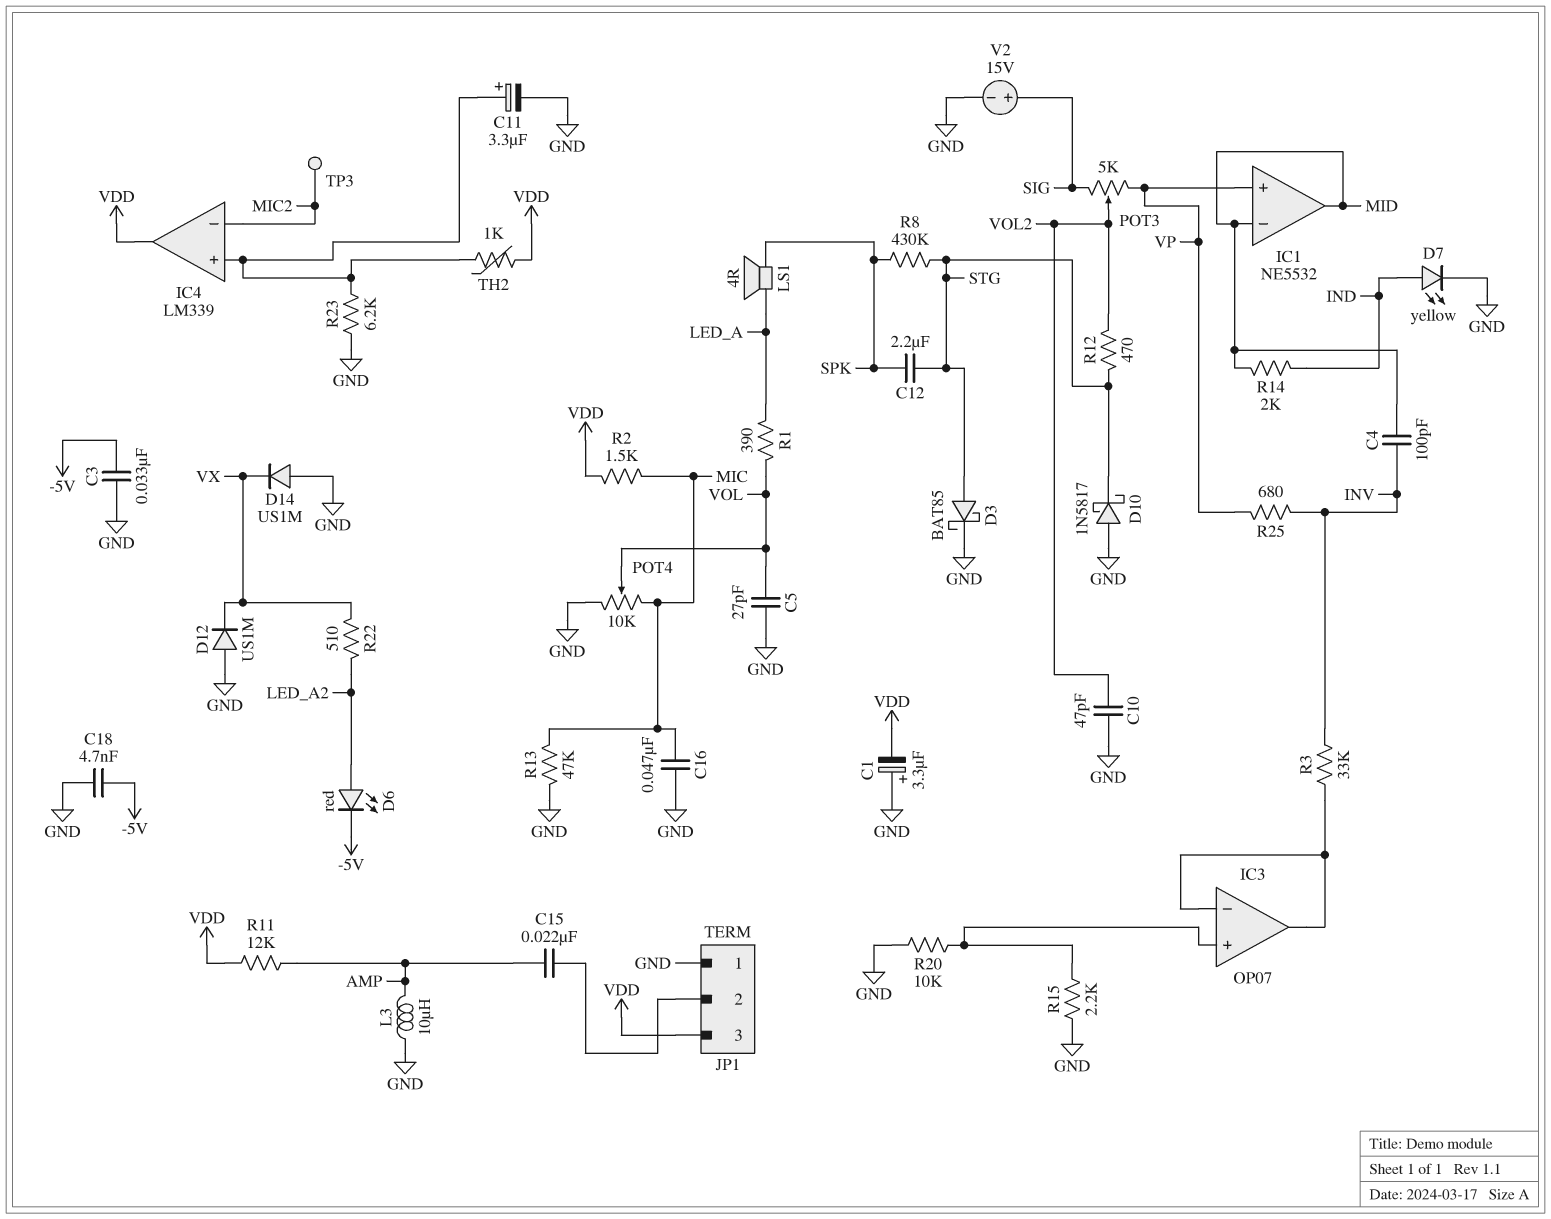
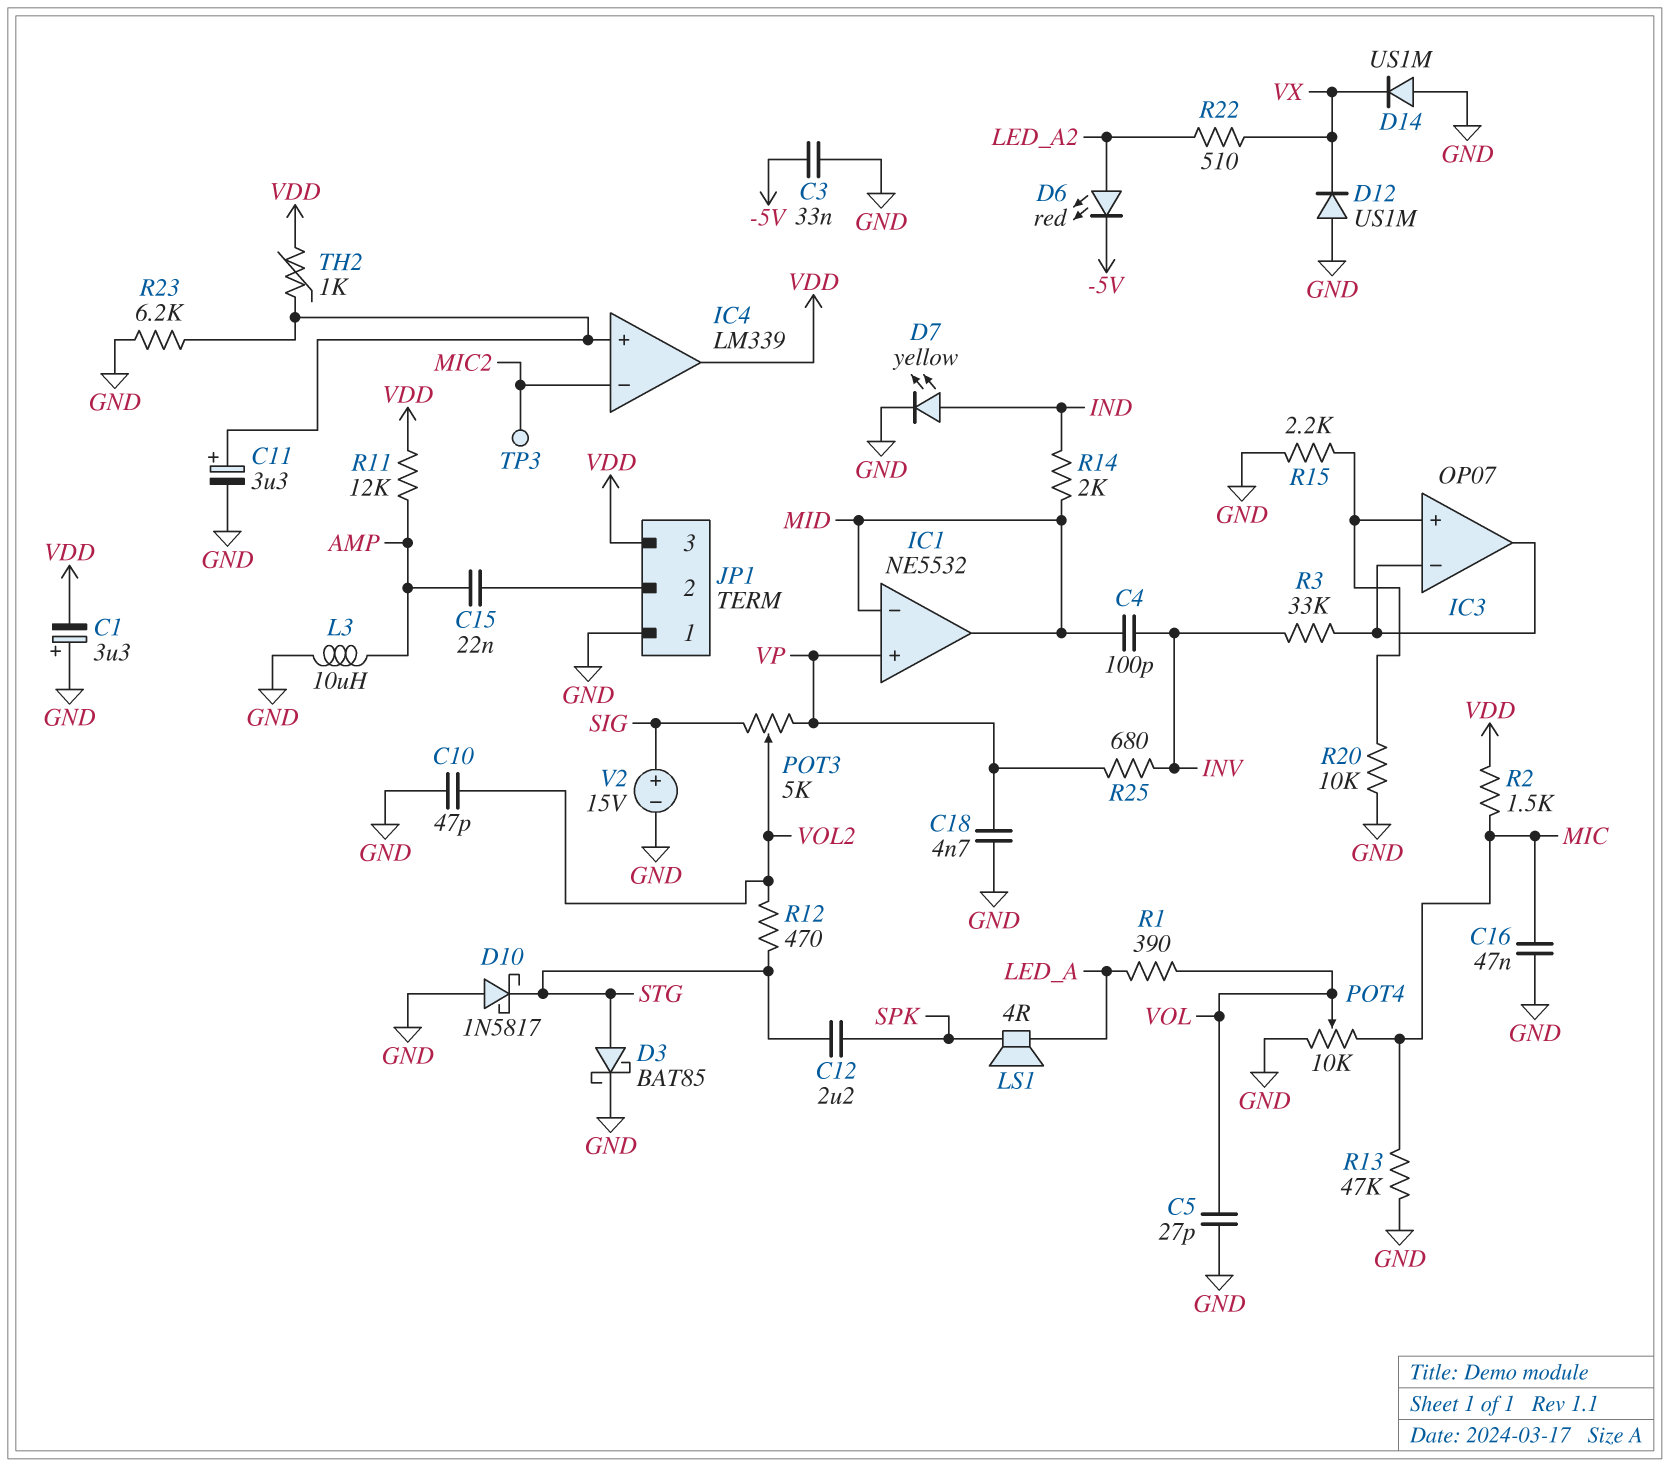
C18: 4.7nF (-5V, GND) -> 4.7nF (GND, VP)
R8: 430k (SPK, STG) -> none

